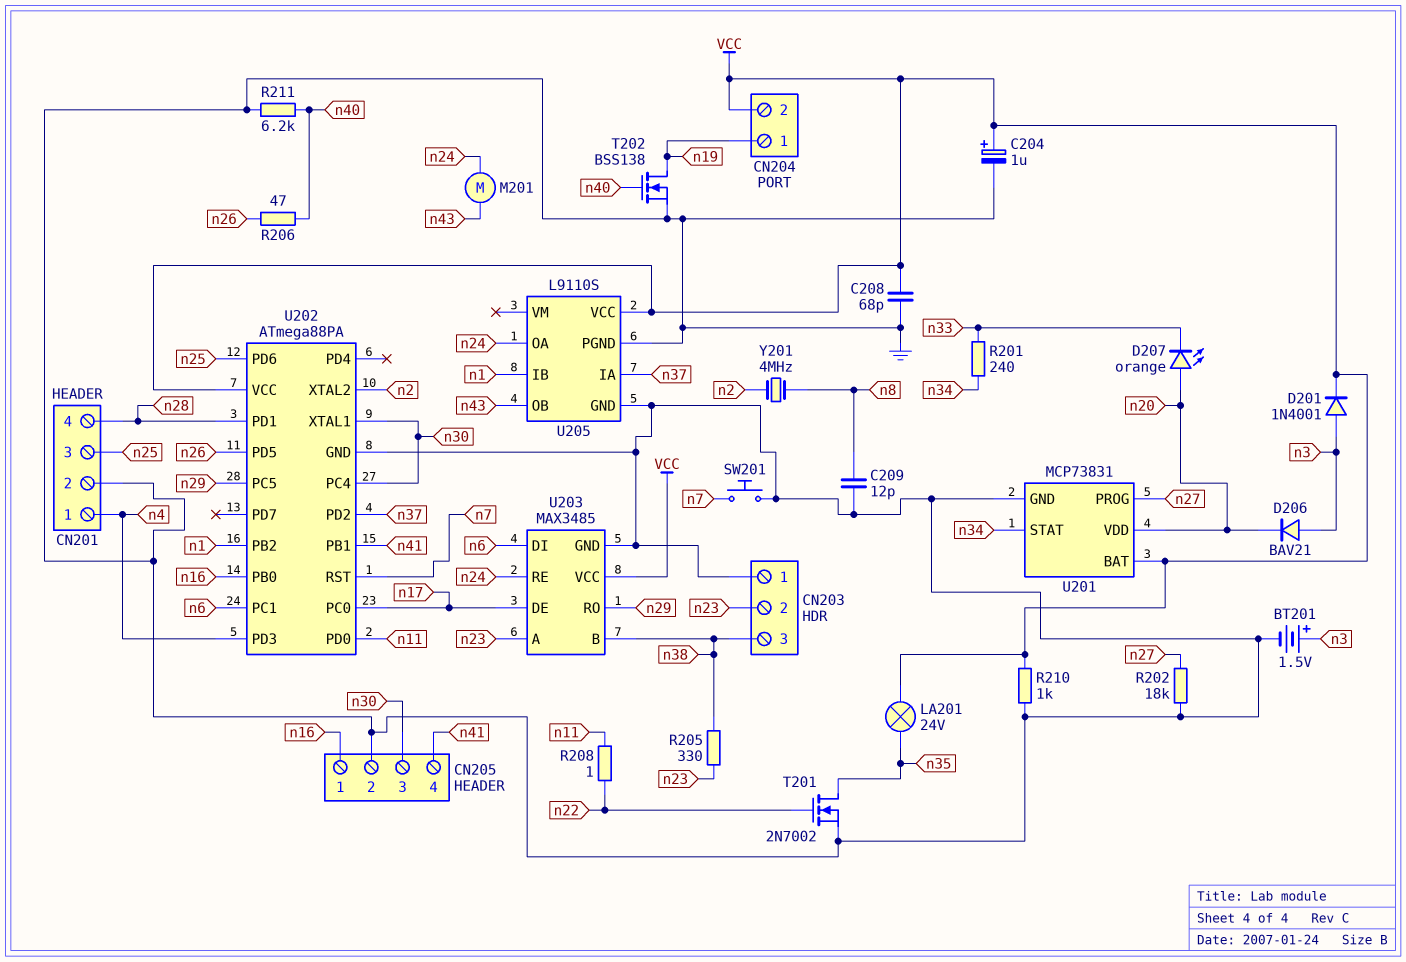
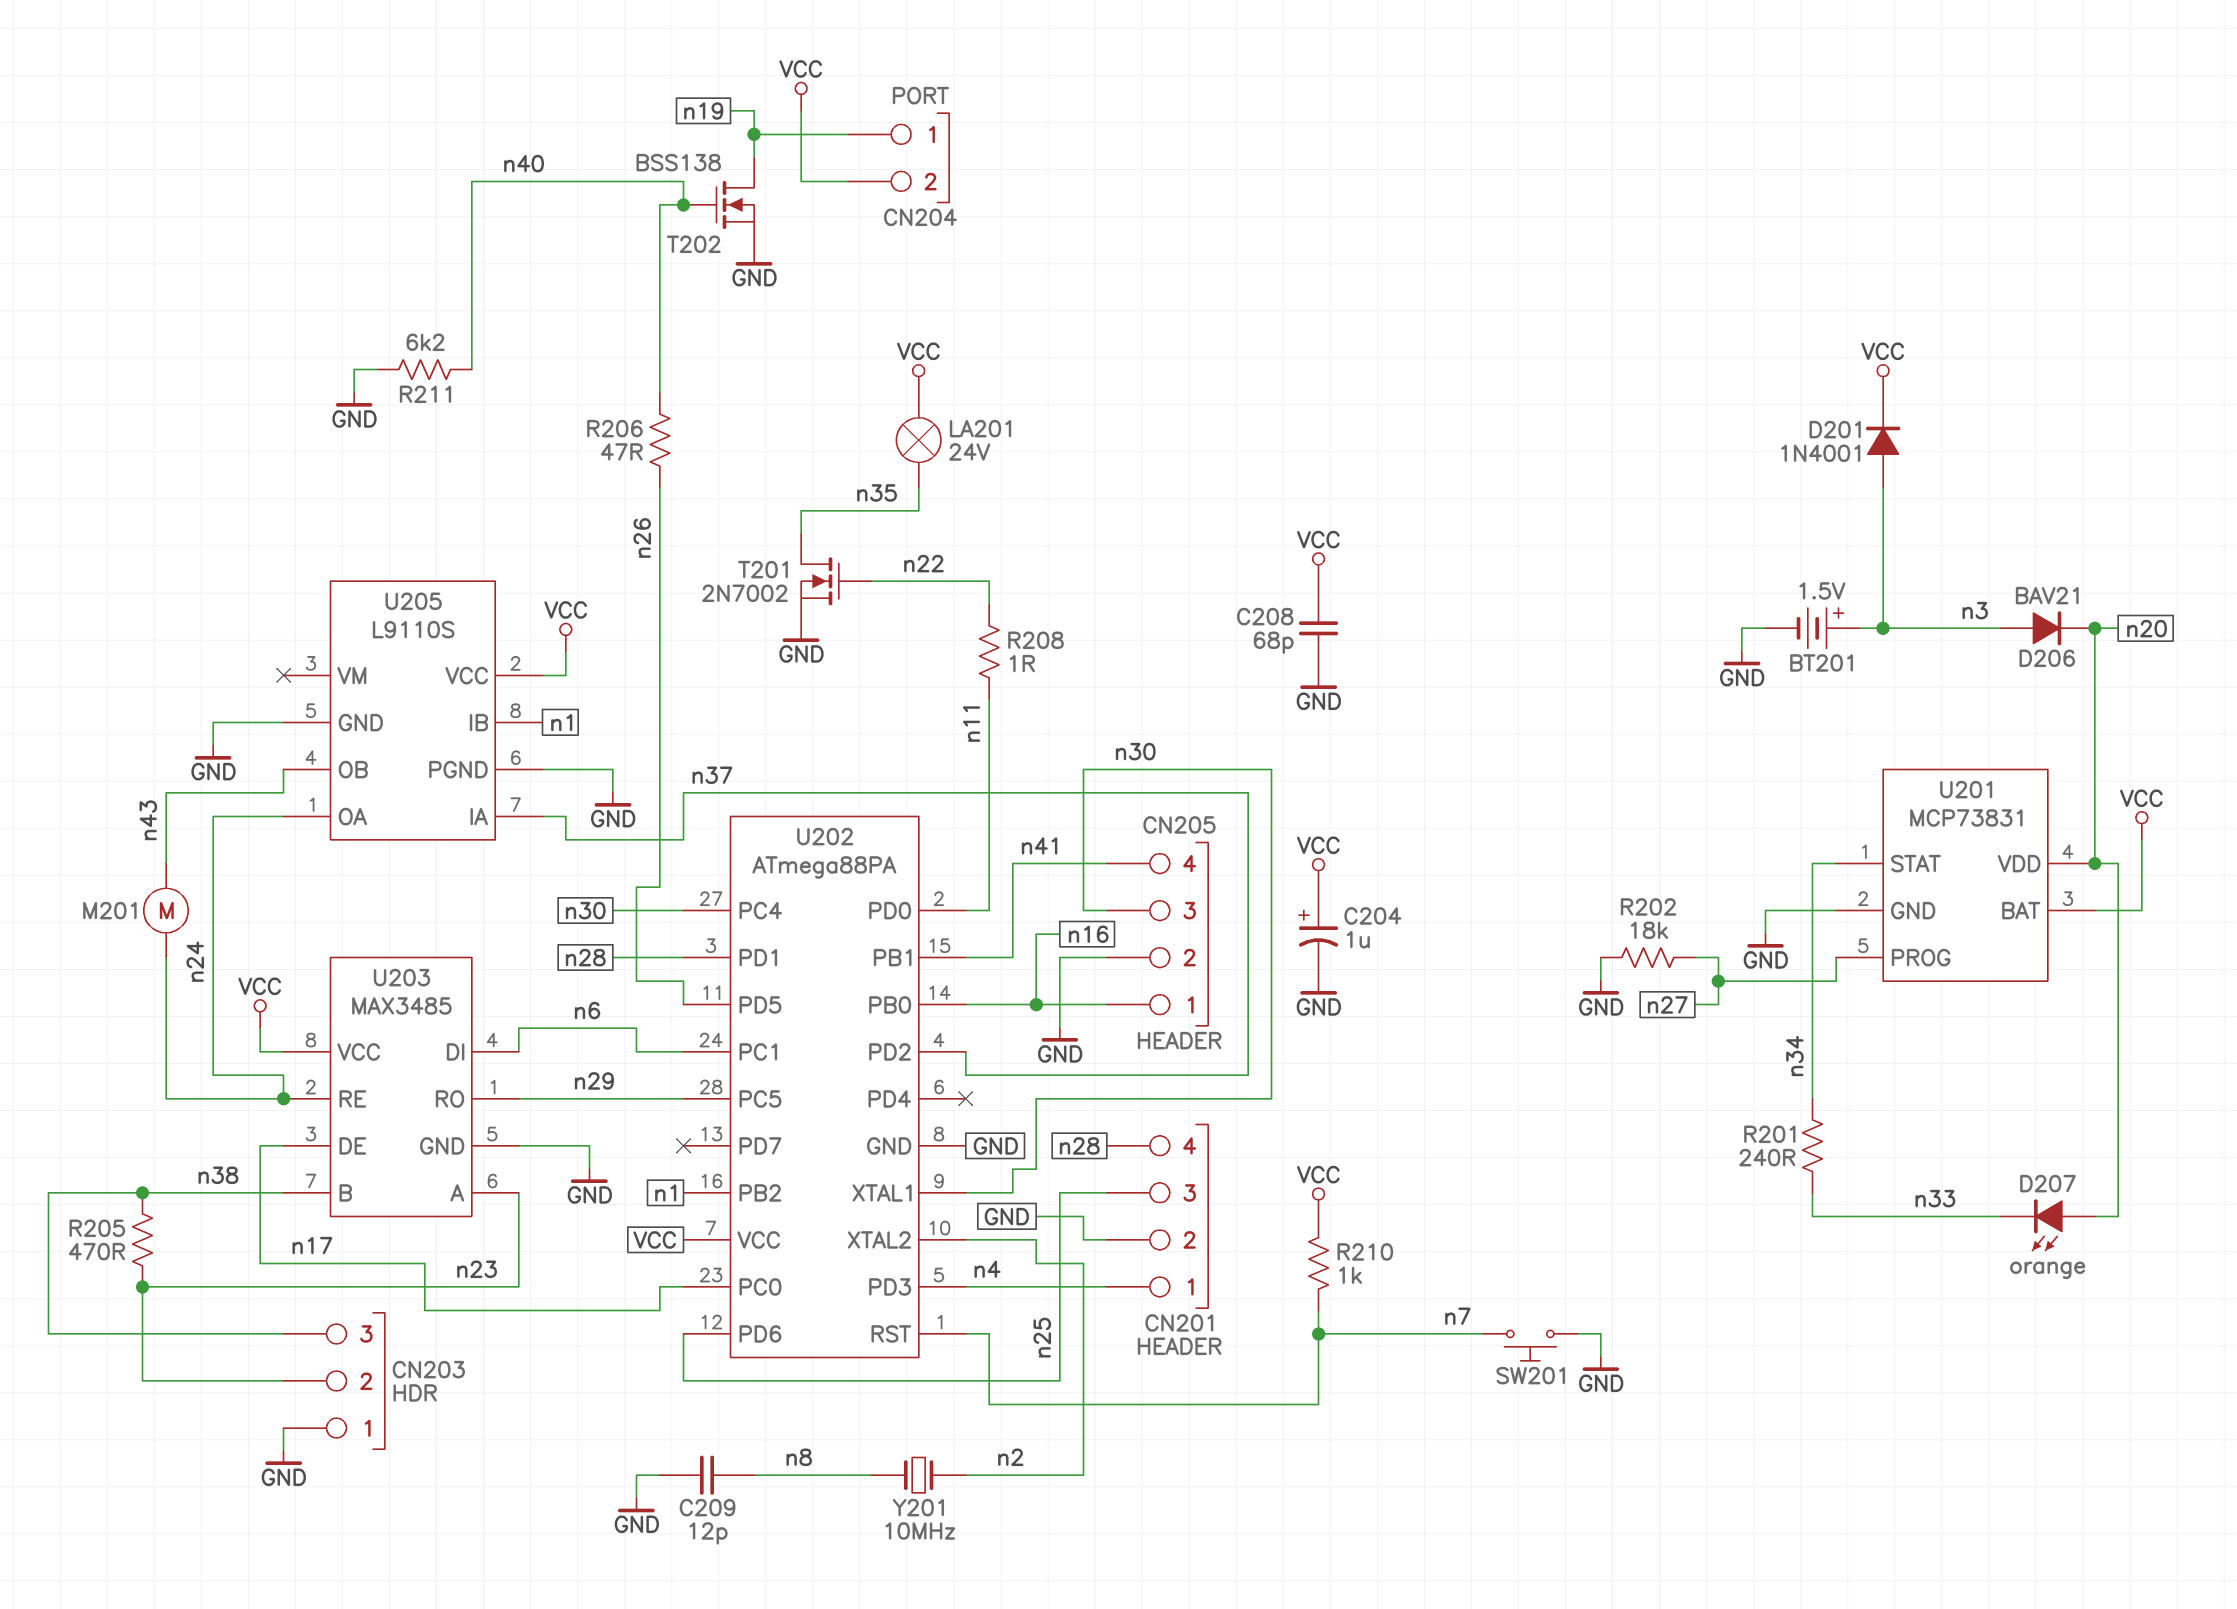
R205: 330 (n23, n38) -> 470 (n23, n38)
R210: 1k (GND, VCC) -> 1k (VCC, n7)
Y201: 4MHz (n2, n8) -> 10MHz (n2, n8)

